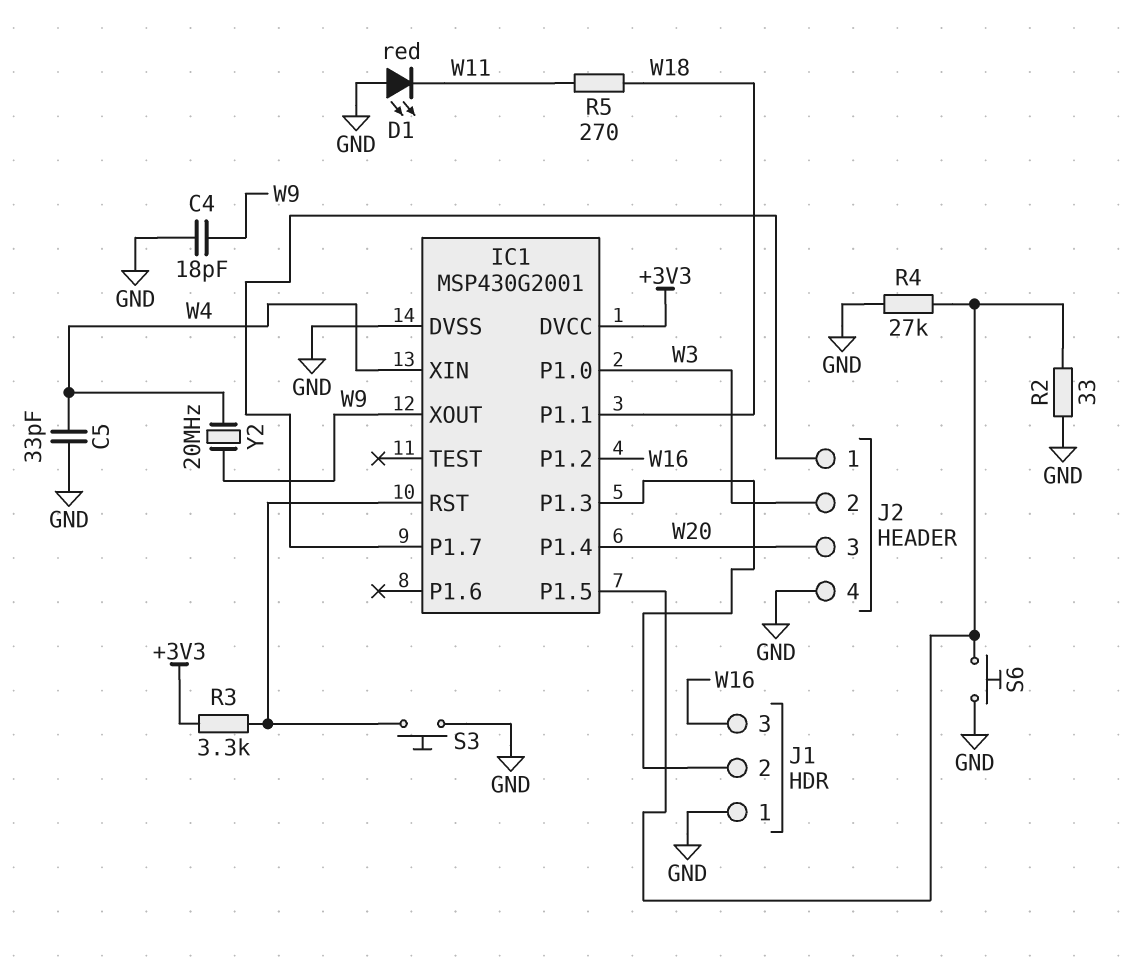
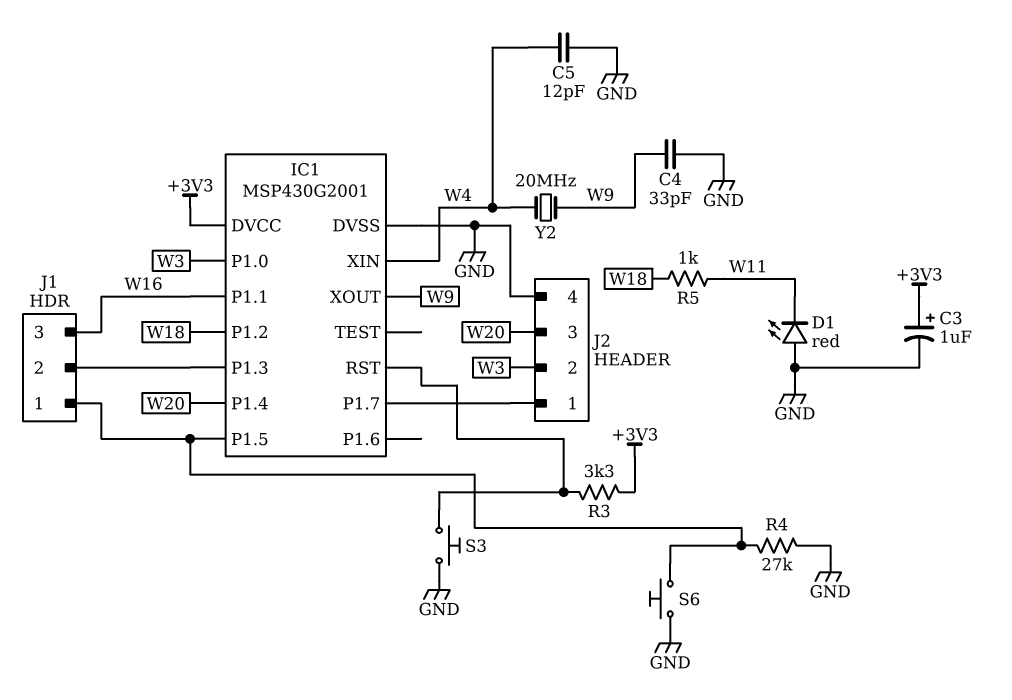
C3: none -> 1uF (plus +3V3, minus GND)
C4: 18pF (GND, W9) -> 33pF (GND, W9)
C5: 33pF (GND, W4) -> 12pF (GND, W4)
IC1 pin P1.1: W18 -> W16
IC1 pin P1.2: W16 -> W18
J1 pin 1: GND -> IC1/P1.5
R2: 33 (GND, IC1/P1.5) -> none
R5: 270 (W11, W18) -> 1k (W11, W18)

